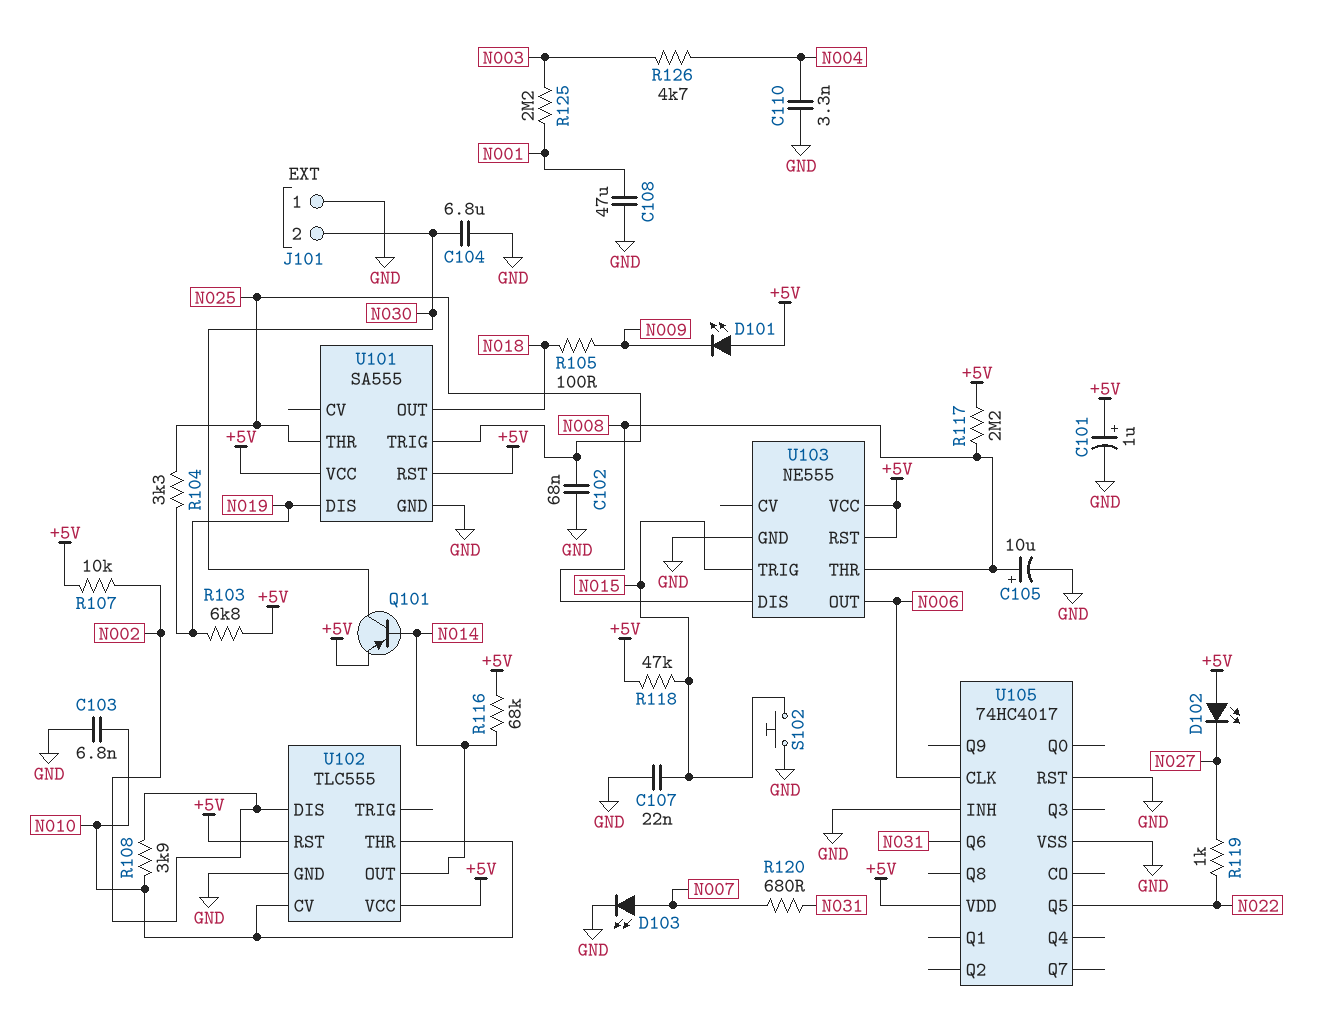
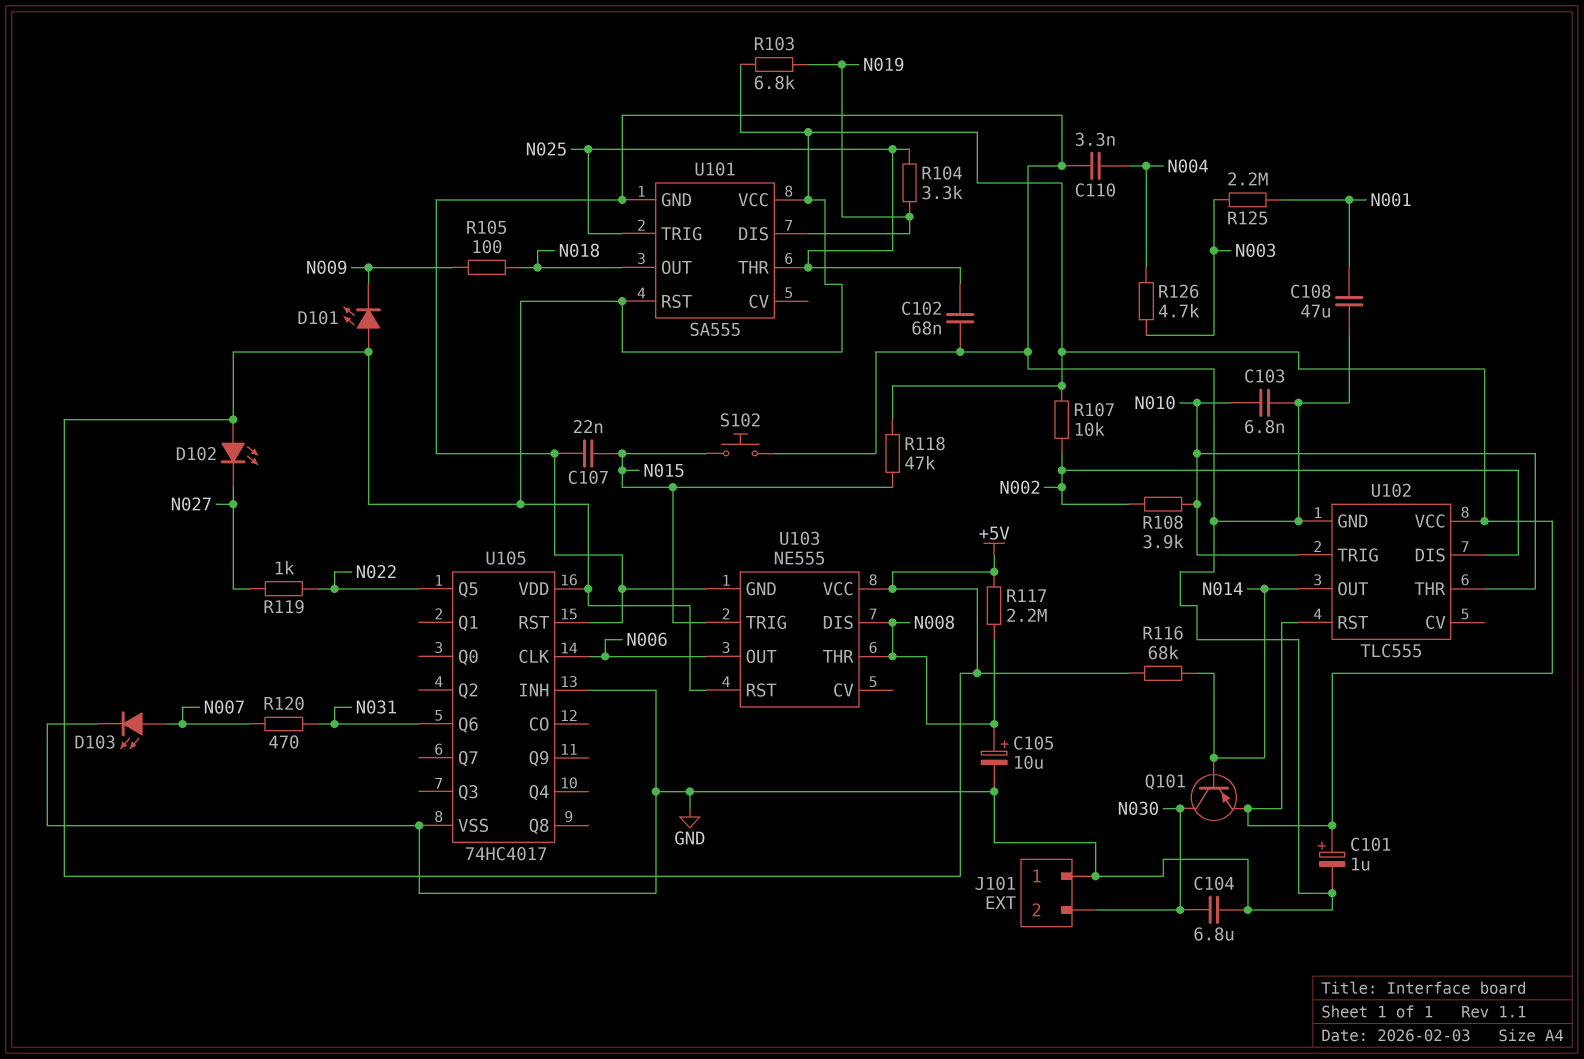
R120: 680 (N007, N031) -> 470 (N007, N031)
U102 pin CV: N010 -> none
U102 pin TRIG: none -> N010

